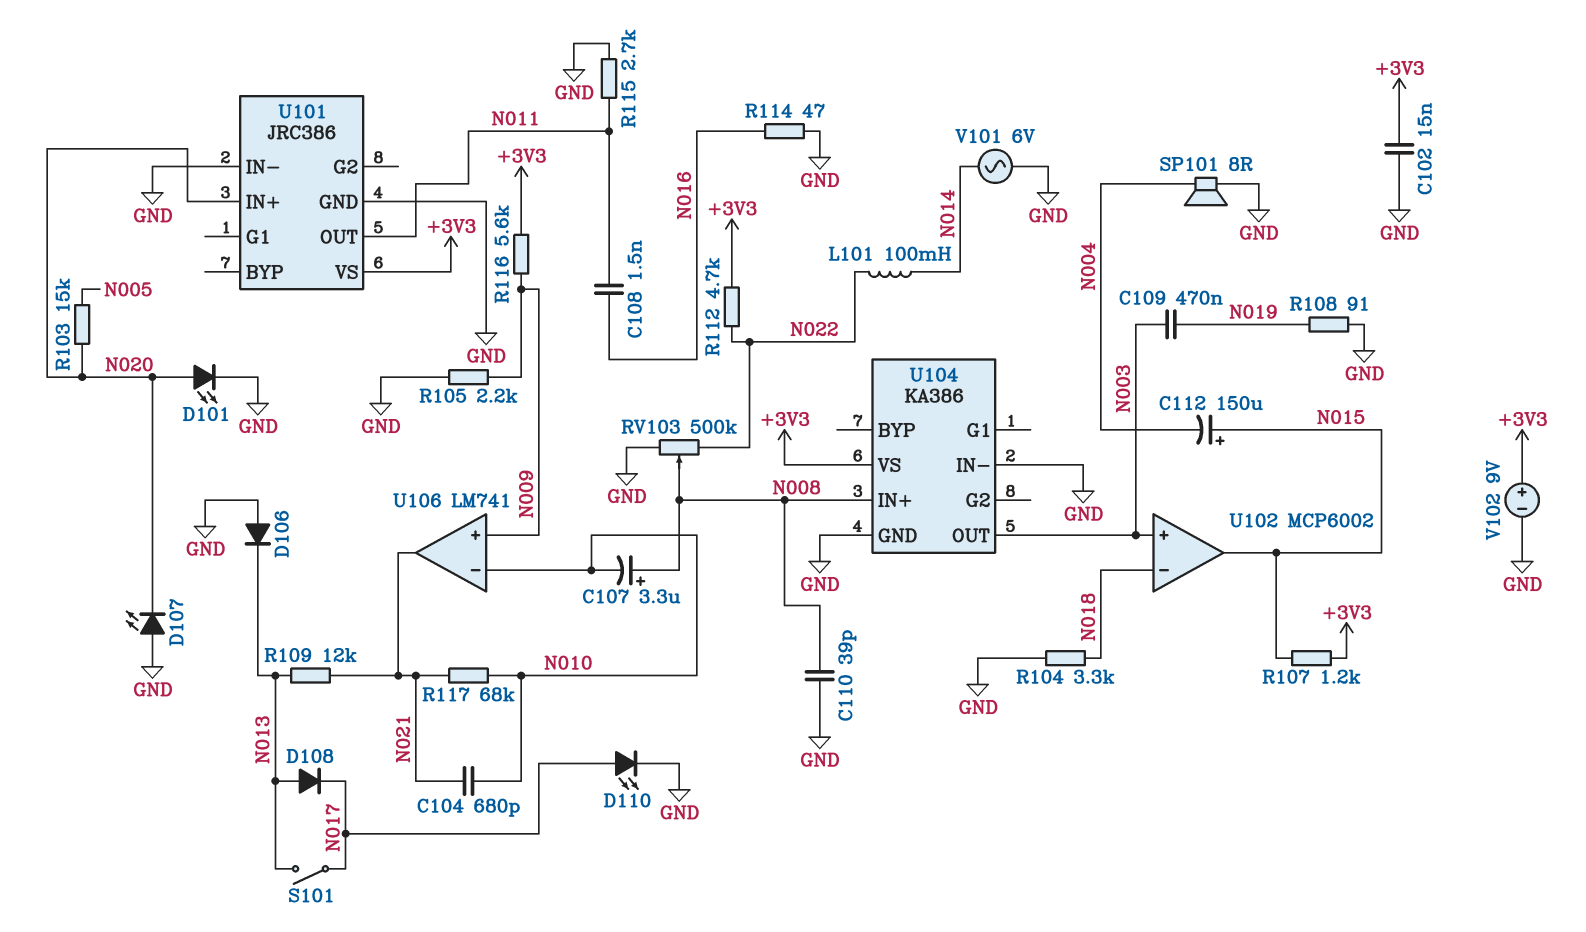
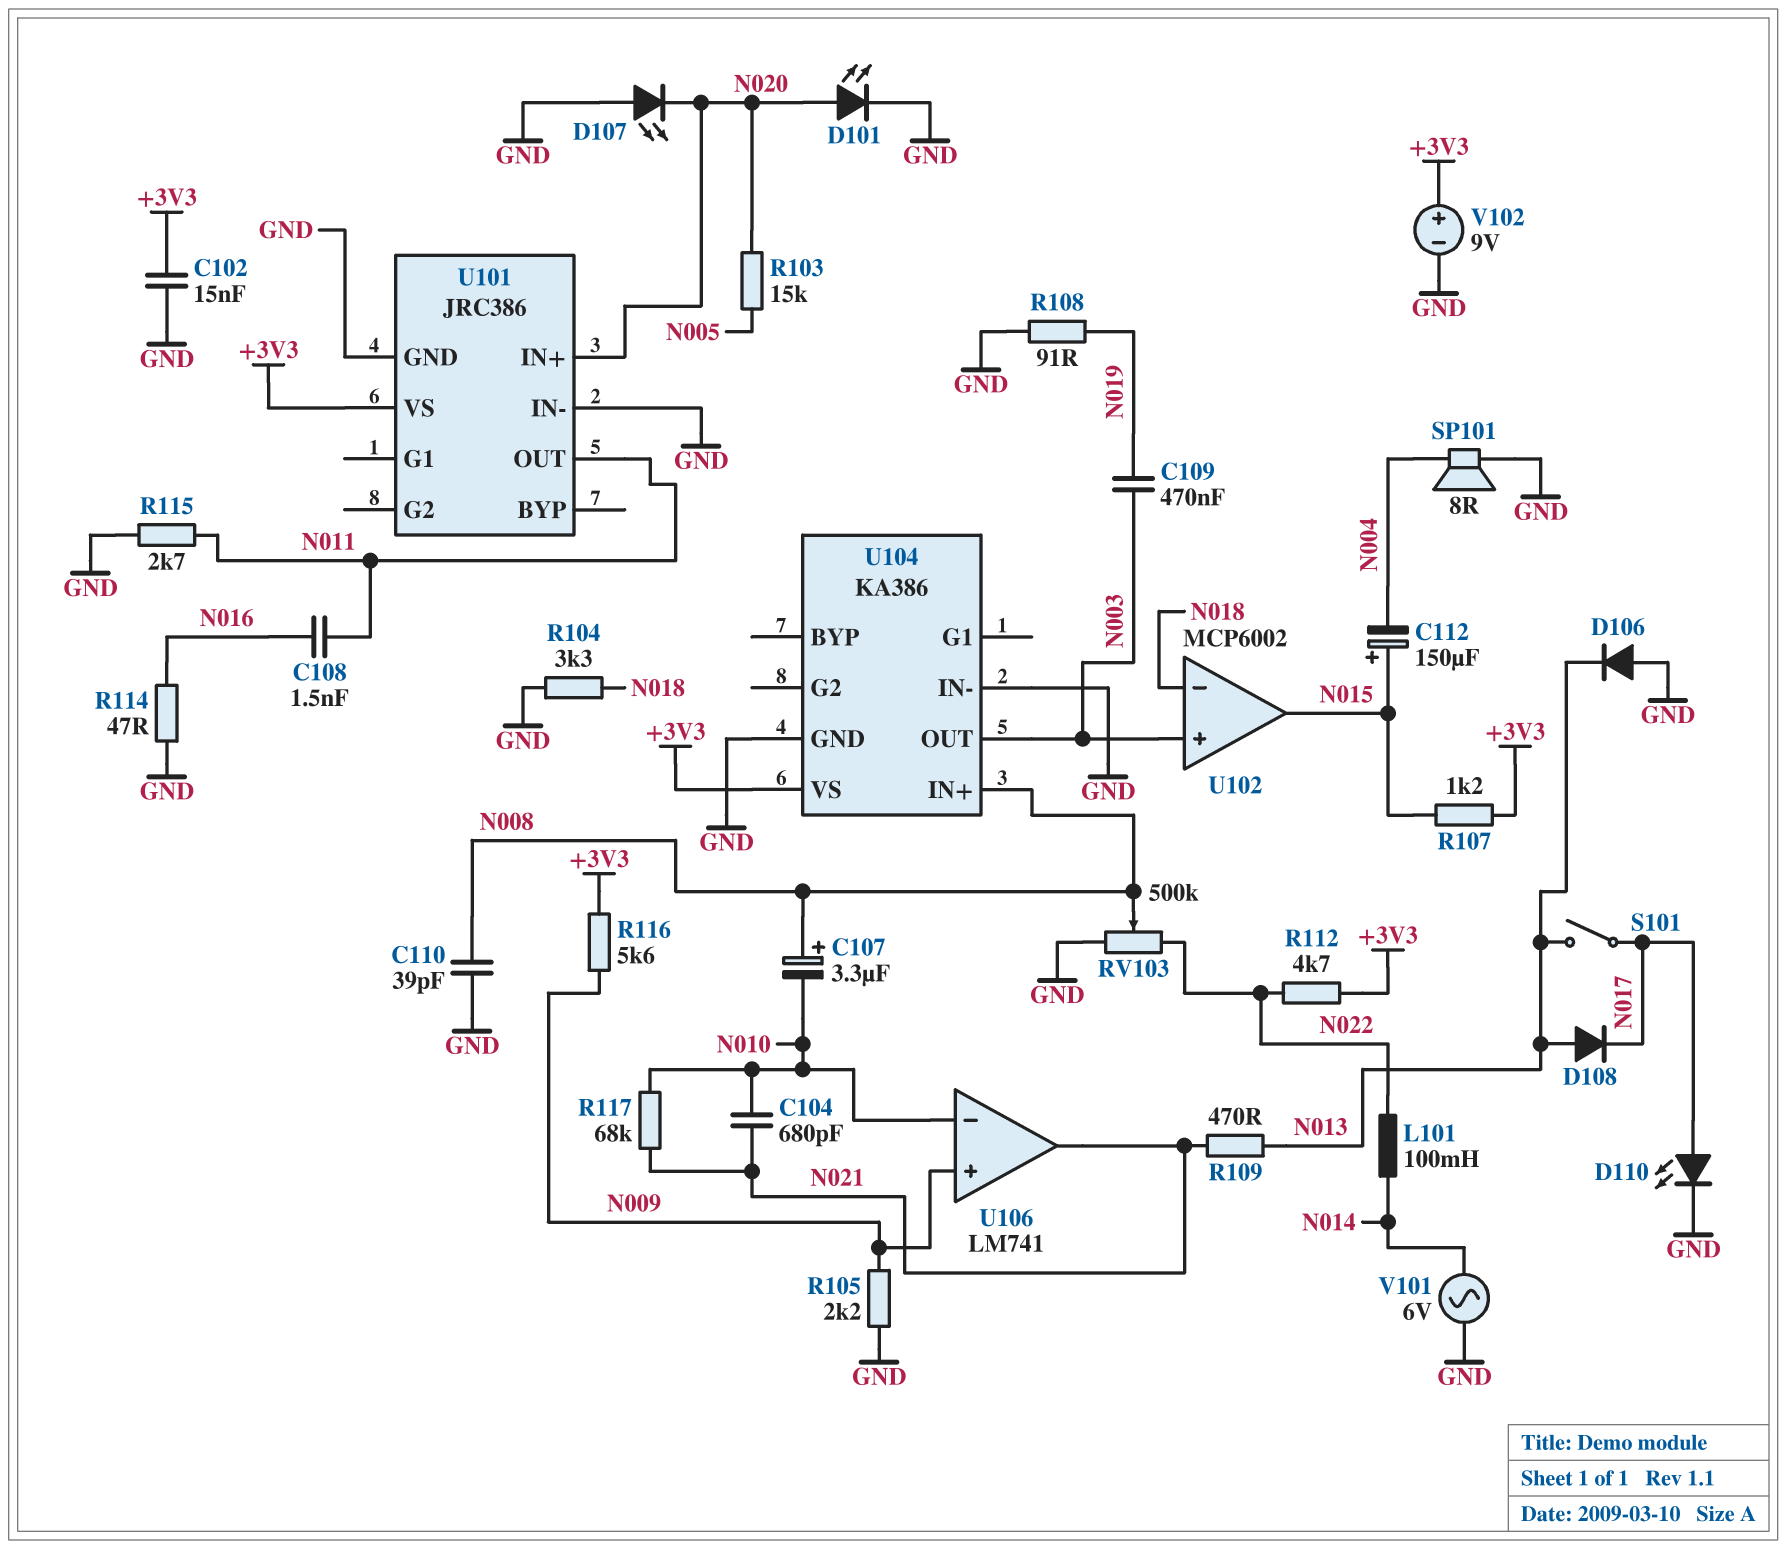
R109: 12k (N013, N021) -> 470 (N013, N021)

